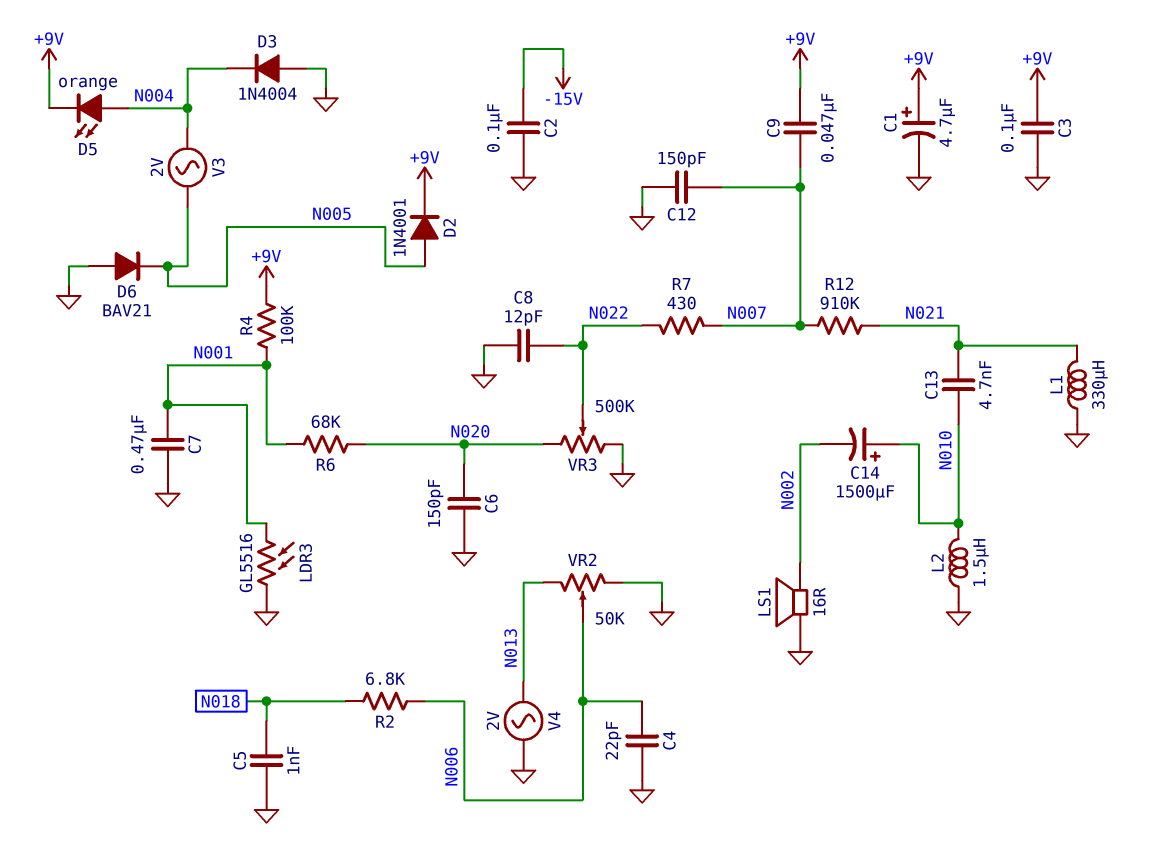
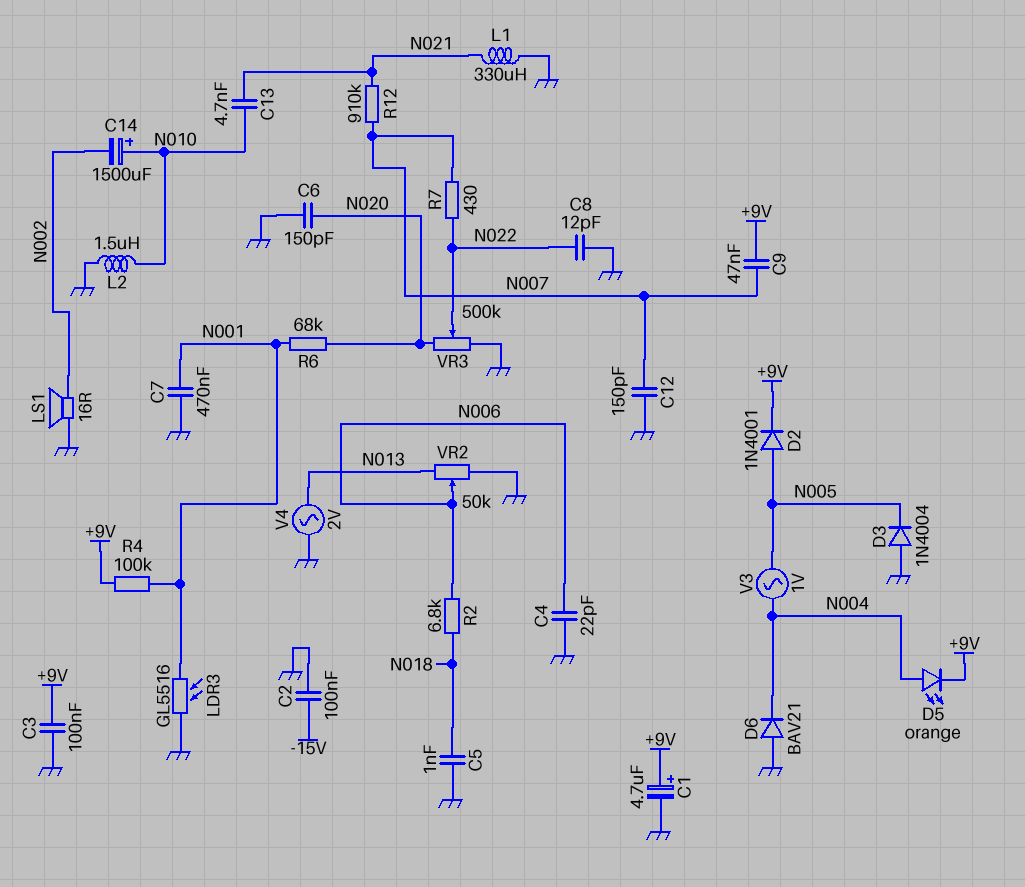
D3: diode 1N4004 (A GND, K N004) -> diode 1N4004 (A GND, K N005)
D6: diode BAV21 (A GND, K N005) -> diode BAV21 (A GND, K N004)
V3: AC 2V (N004, N005) -> AC 1V (N004, N005)

